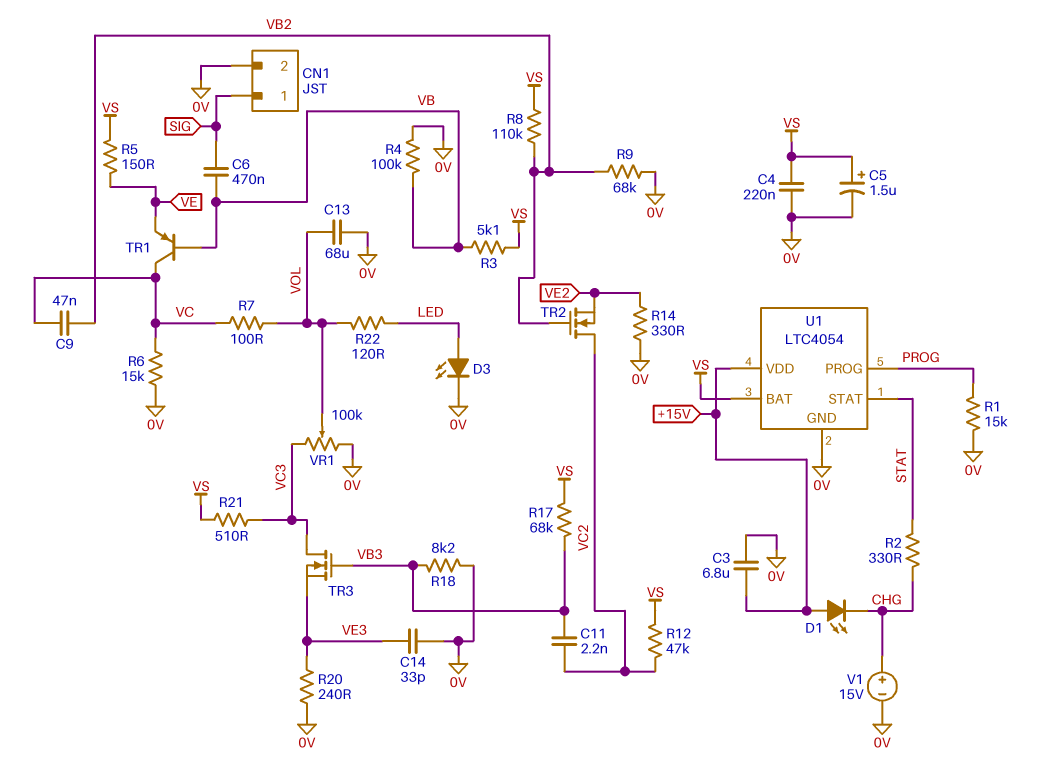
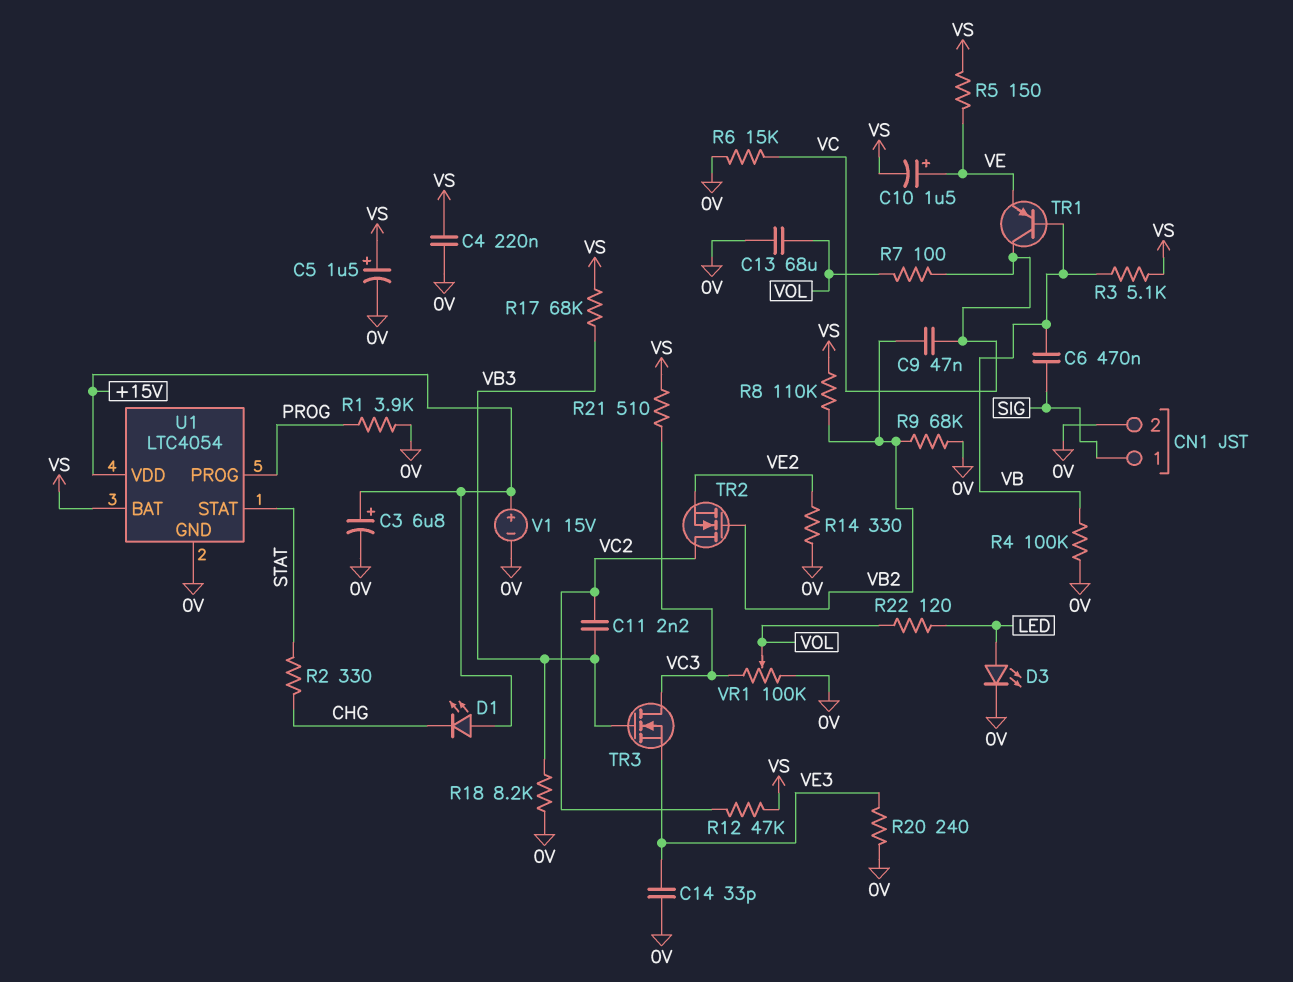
C3: 6.8uF (+15V, 0V) -> 6.8uF (plus +15V, minus 0V)
C10: none -> 1.5uF (plus VE, minus VS)
R1: 15k (0V, PROG) -> 3.9k (0V, PROG)
V1: 15V (plus CHG, minus 0V) -> 15V (plus +15V, minus 0V)

